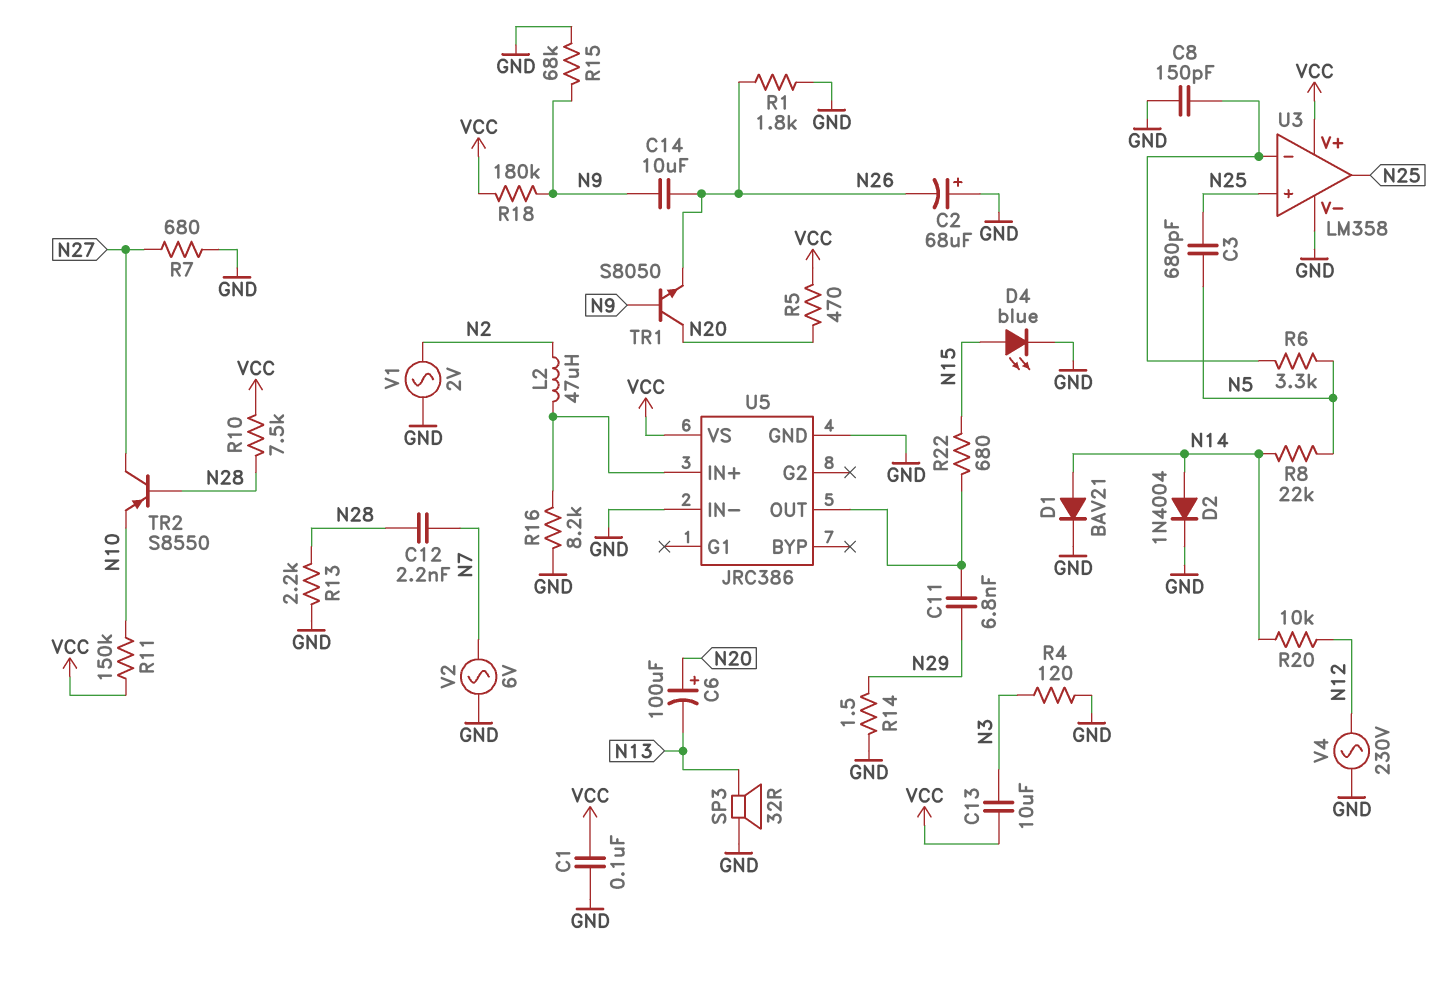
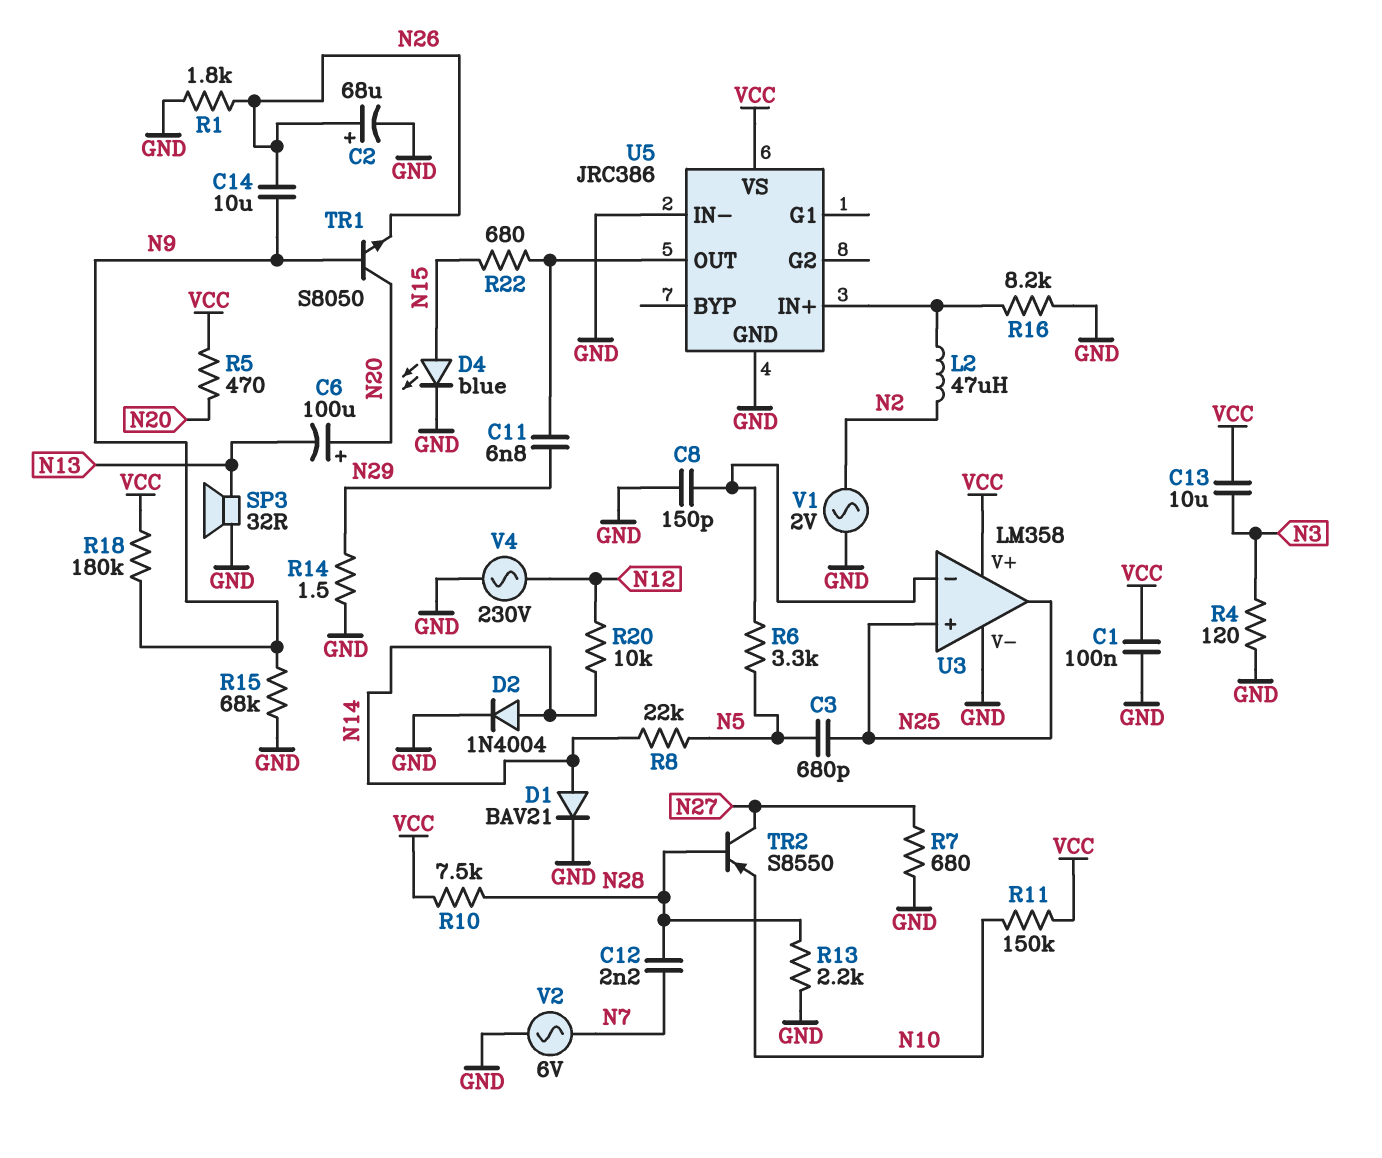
C2: 68uF (plus GND, minus N26) -> 68uF (plus N26, minus GND)

